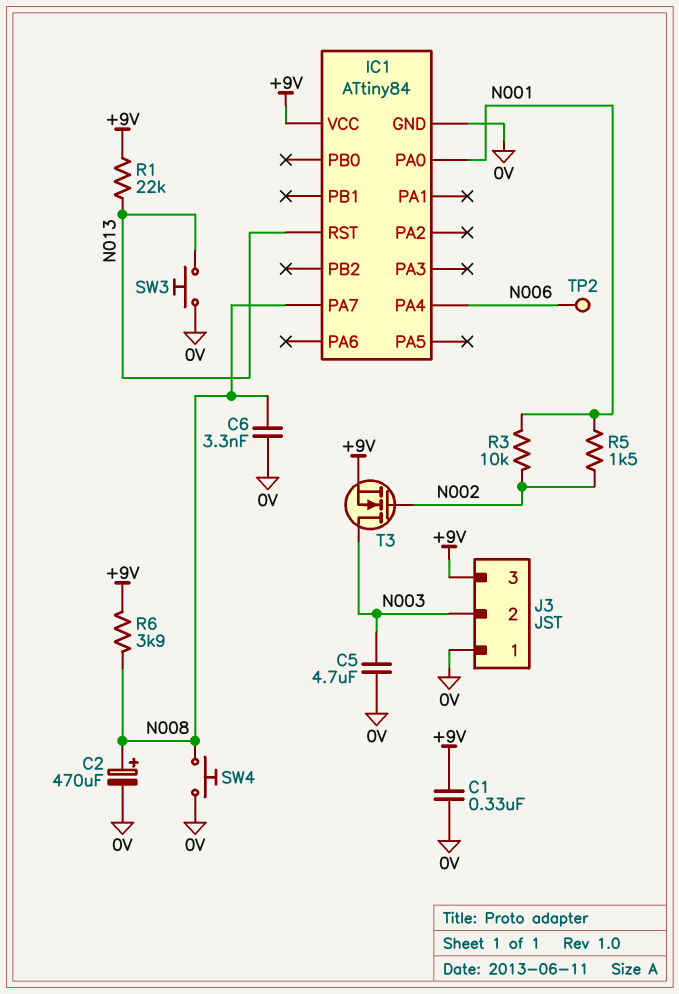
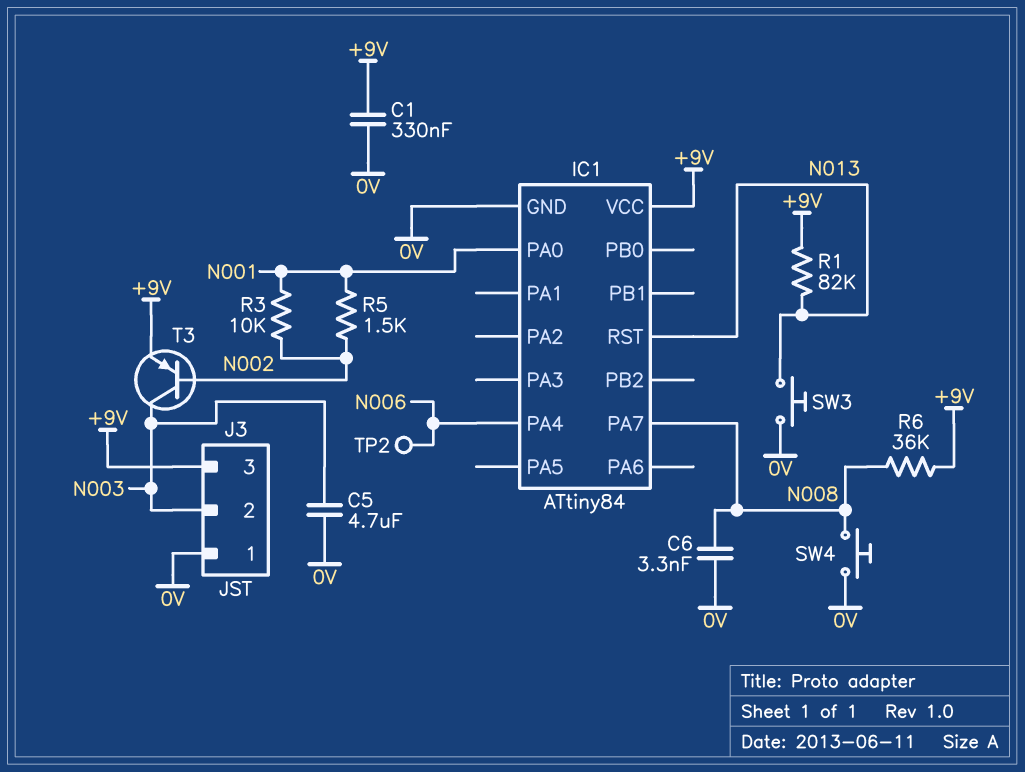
C2: 470uF (plus N008, minus 0V) -> none
R1: 22k (+9V, N013) -> 82k (+9V, N013)
R6: 3.9k (+9V, N008) -> 36k (+9V, N008)
T3: NMOS (G N002, D N003, S +9V) -> PNP (B N002, C N003, E +9V)

